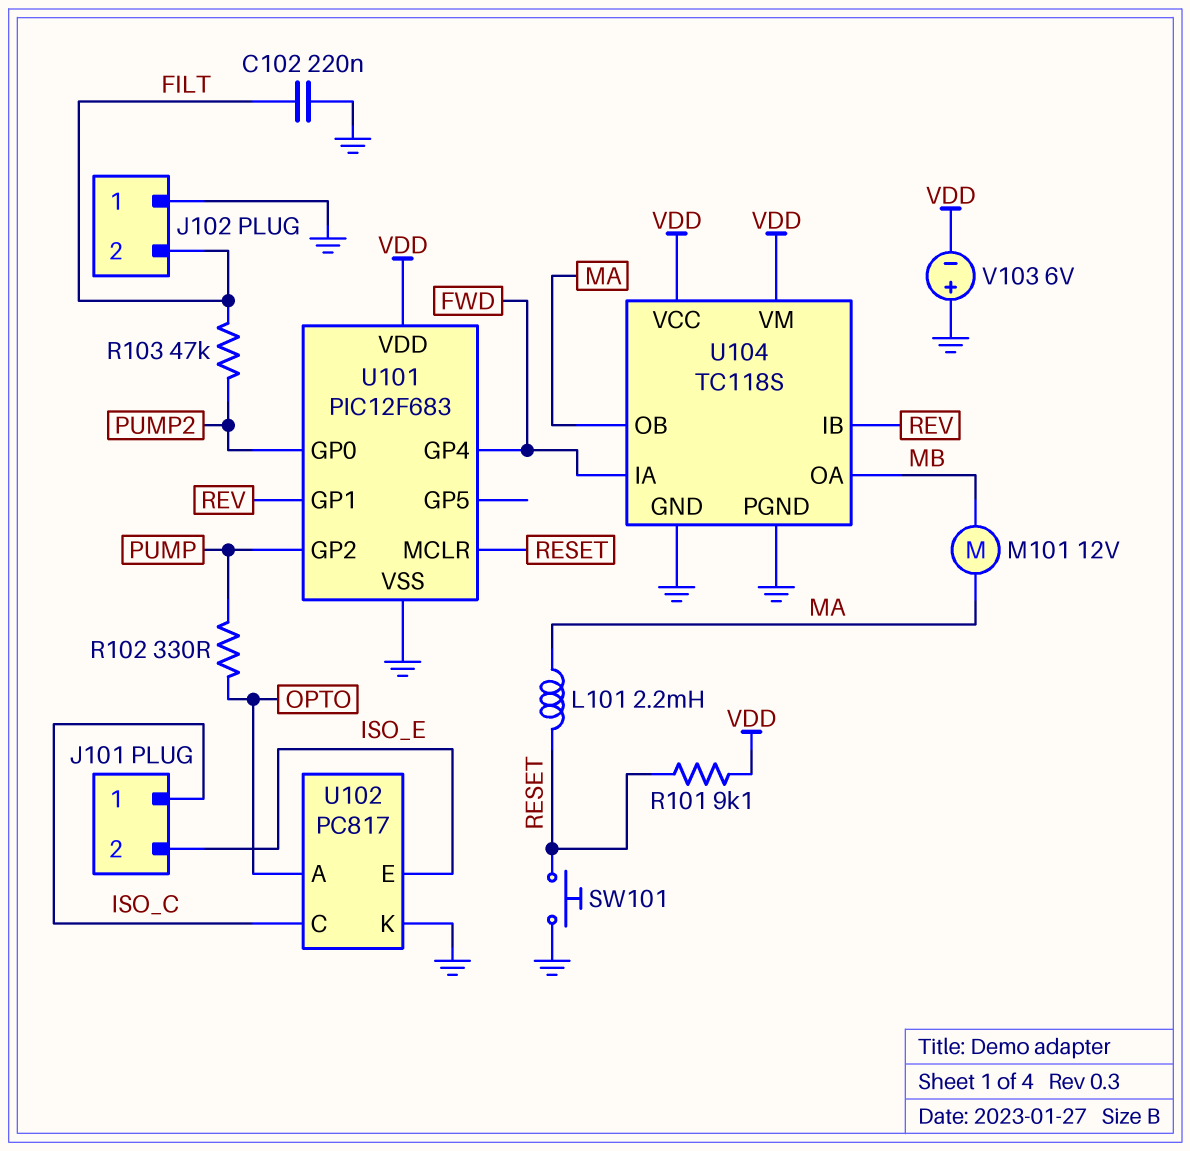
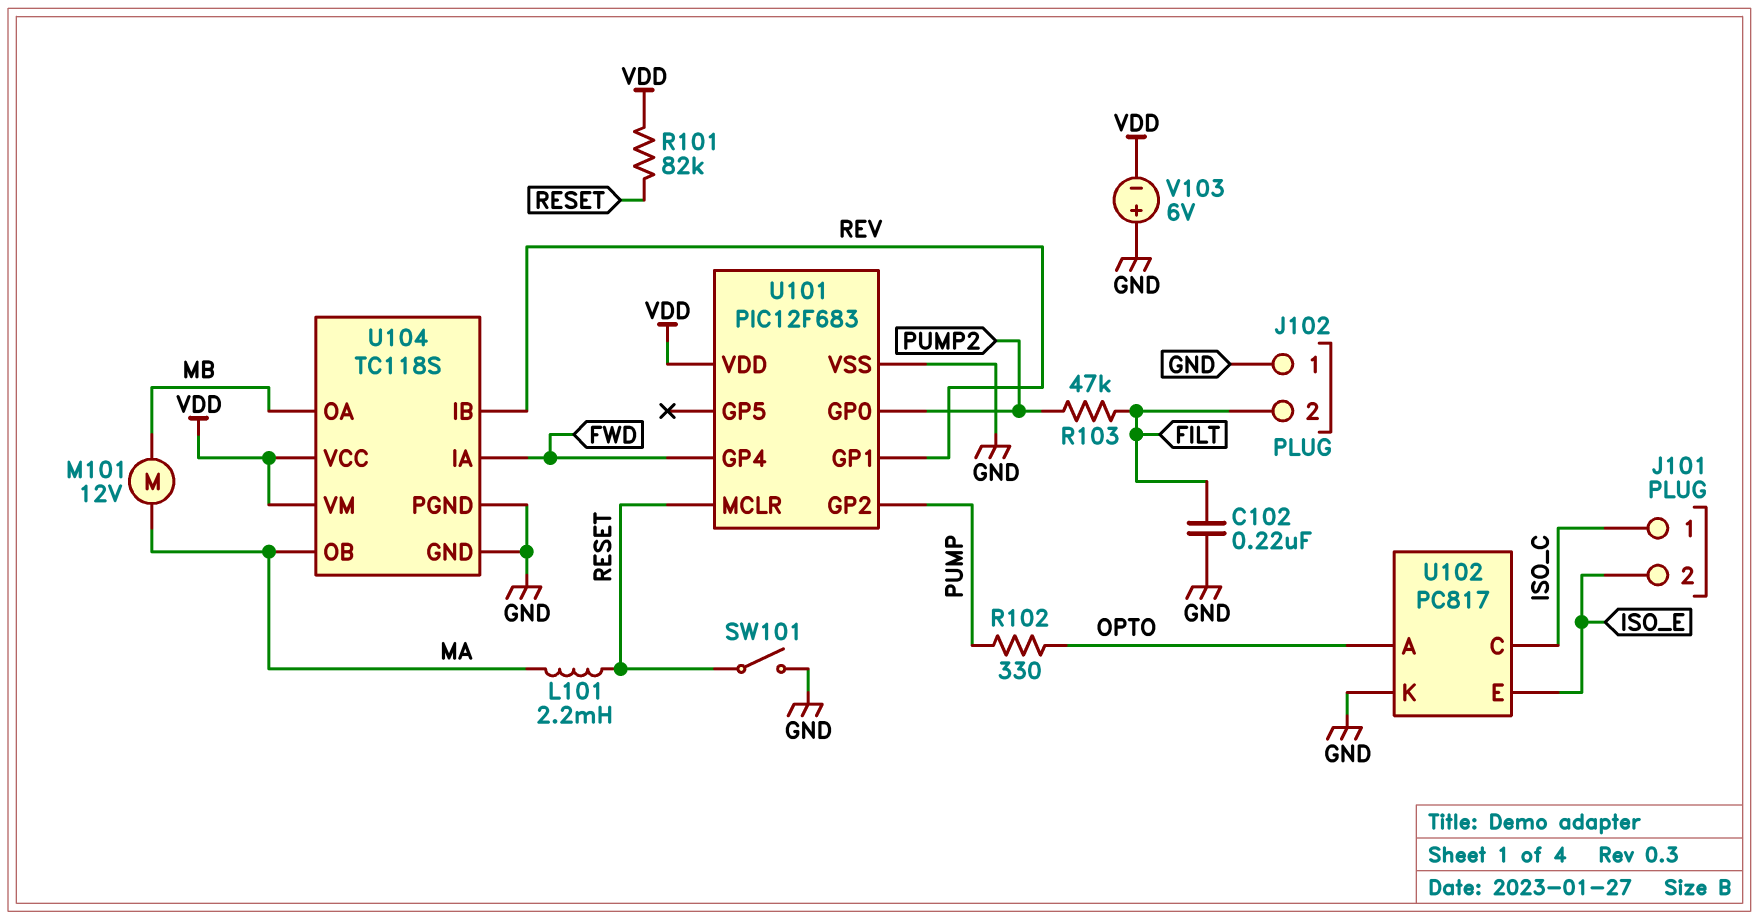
R101: 9.1k (RESET, VDD) -> 82k (RESET, VDD)
SW101: button (GND, RESET) -> switch (GND, RESET)

